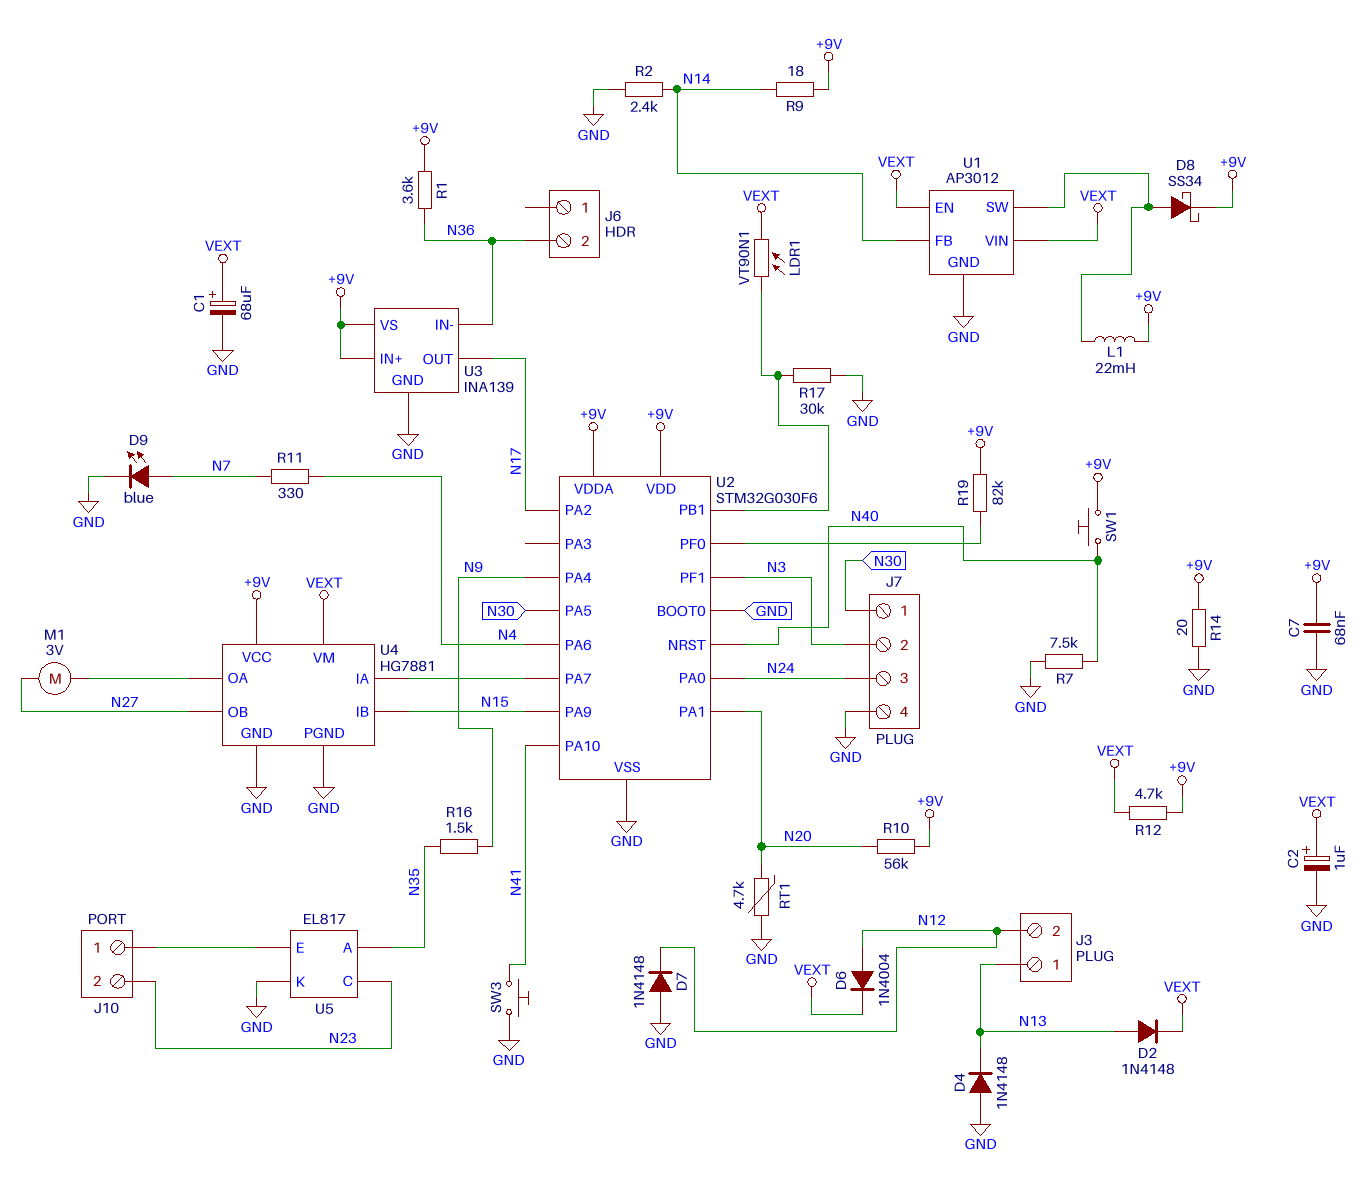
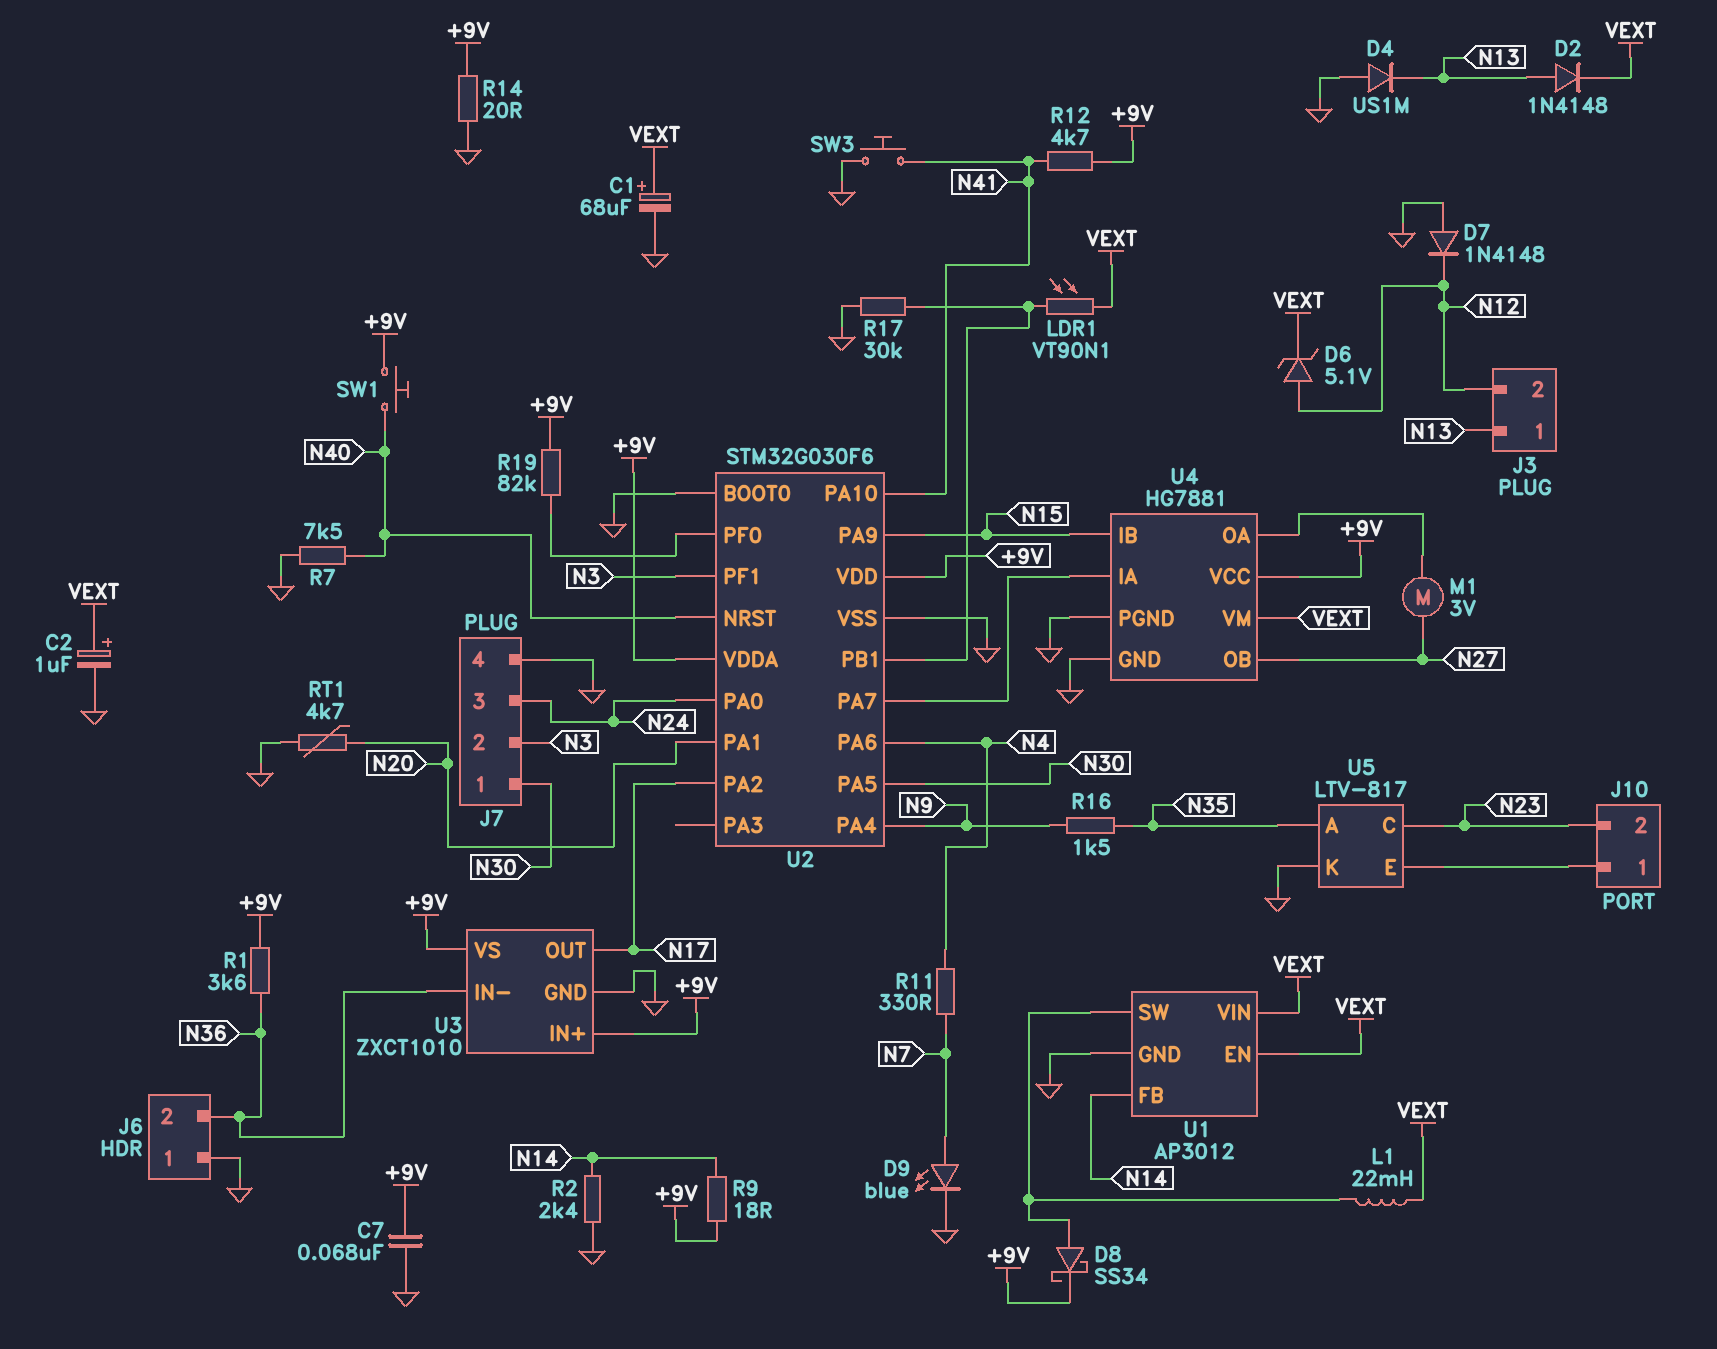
D4: diode 1N4148 (A GND, K N13) -> diode US1M (A GND, K N13)
D6: diode 1N4004 (A N12, K VEXT) -> zener 5.1V (A N12, K VEXT)
J6 pin 1: none -> GND
L1: 22mH (+9V, U1/SW) -> 22mH (U1/SW, VEXT)
R10: 56k (+9V, N20) -> none
R12: 4.7k (+9V, VEXT) -> 4.7k (+9V, N41)
U3: INA139 -> ZXCT1010
U5: EL817 -> LTV-817

